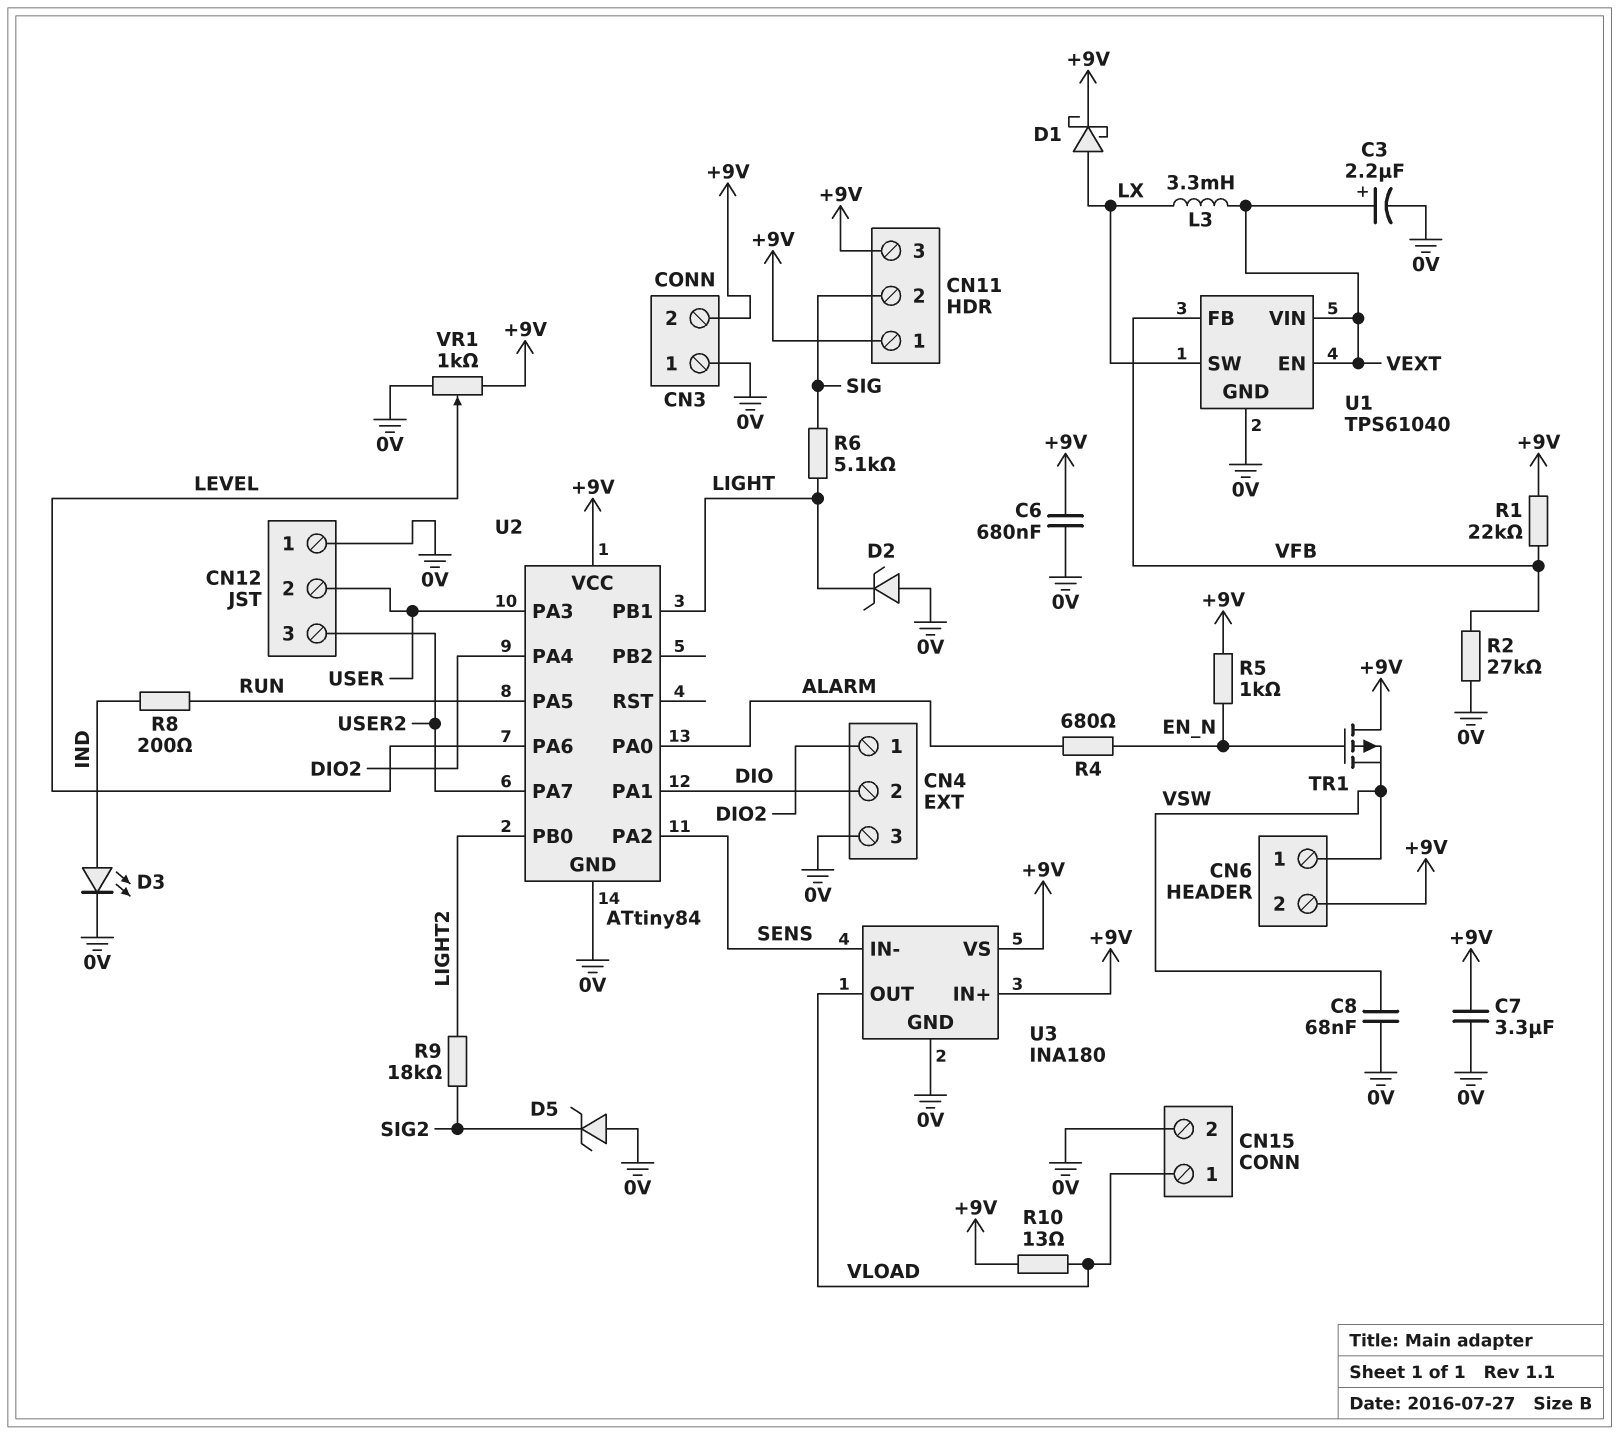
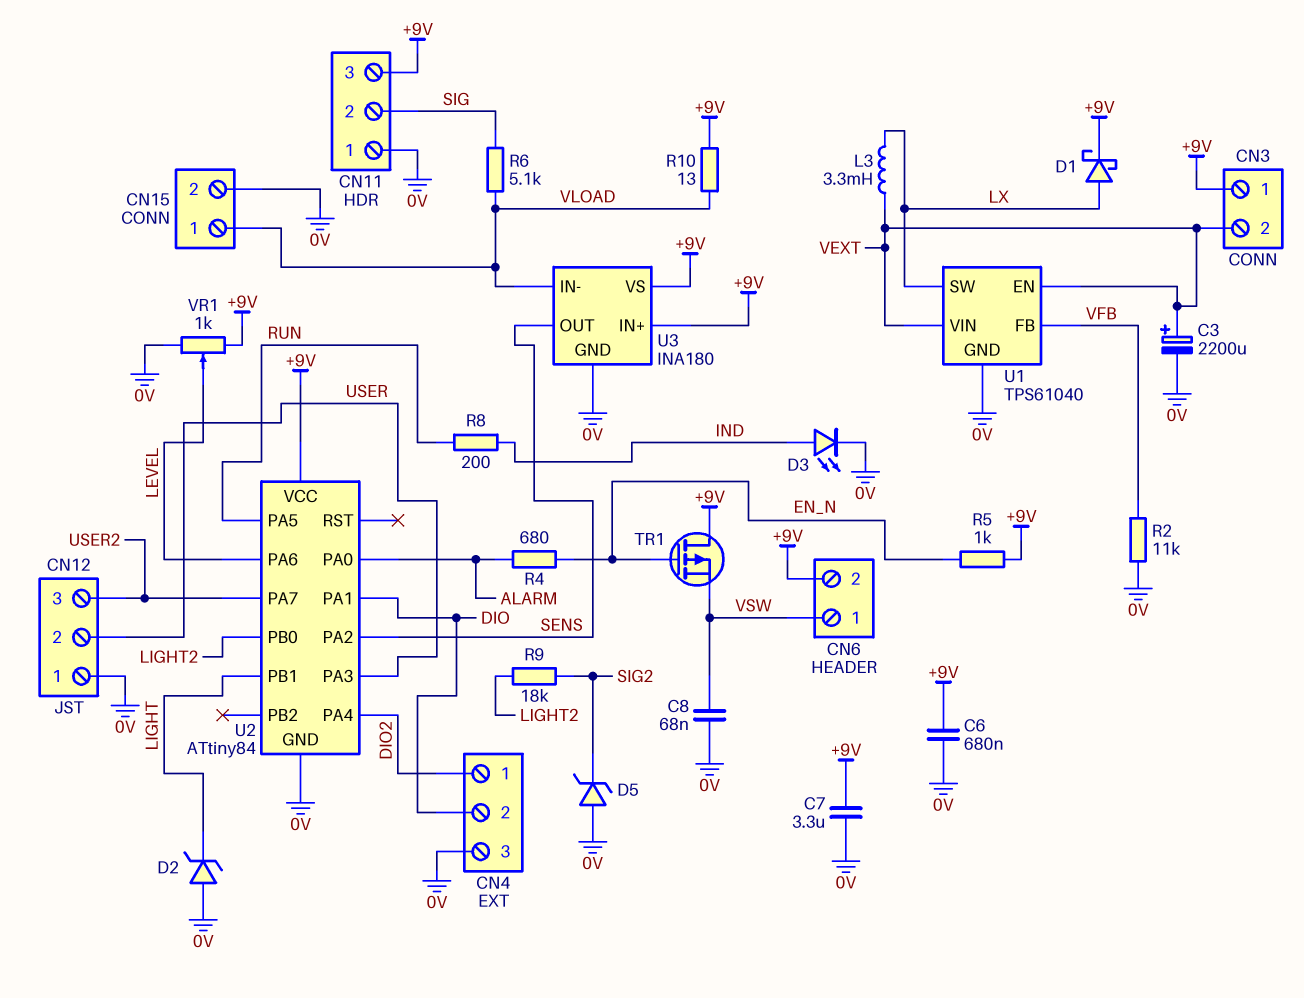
C3: 2.2uF (plus VEXT, minus 0V) -> 2200uF (plus VEXT, minus 0V)
CN3 pin 1: 0V -> +9V
CN3 pin 2: +9V -> VEXT
CN11 pin 1: +9V -> 0V
R1: 22k (+9V, VFB) -> none
R2: 27k (0V, VFB) -> 11k (0V, VFB)
R6: 5.1k (LIGHT, SIG) -> 5.1k (SIG, VLOAD)
U3 pin IN-: SENS -> VLOAD
U3 pin OUT: VLOAD -> SENS

